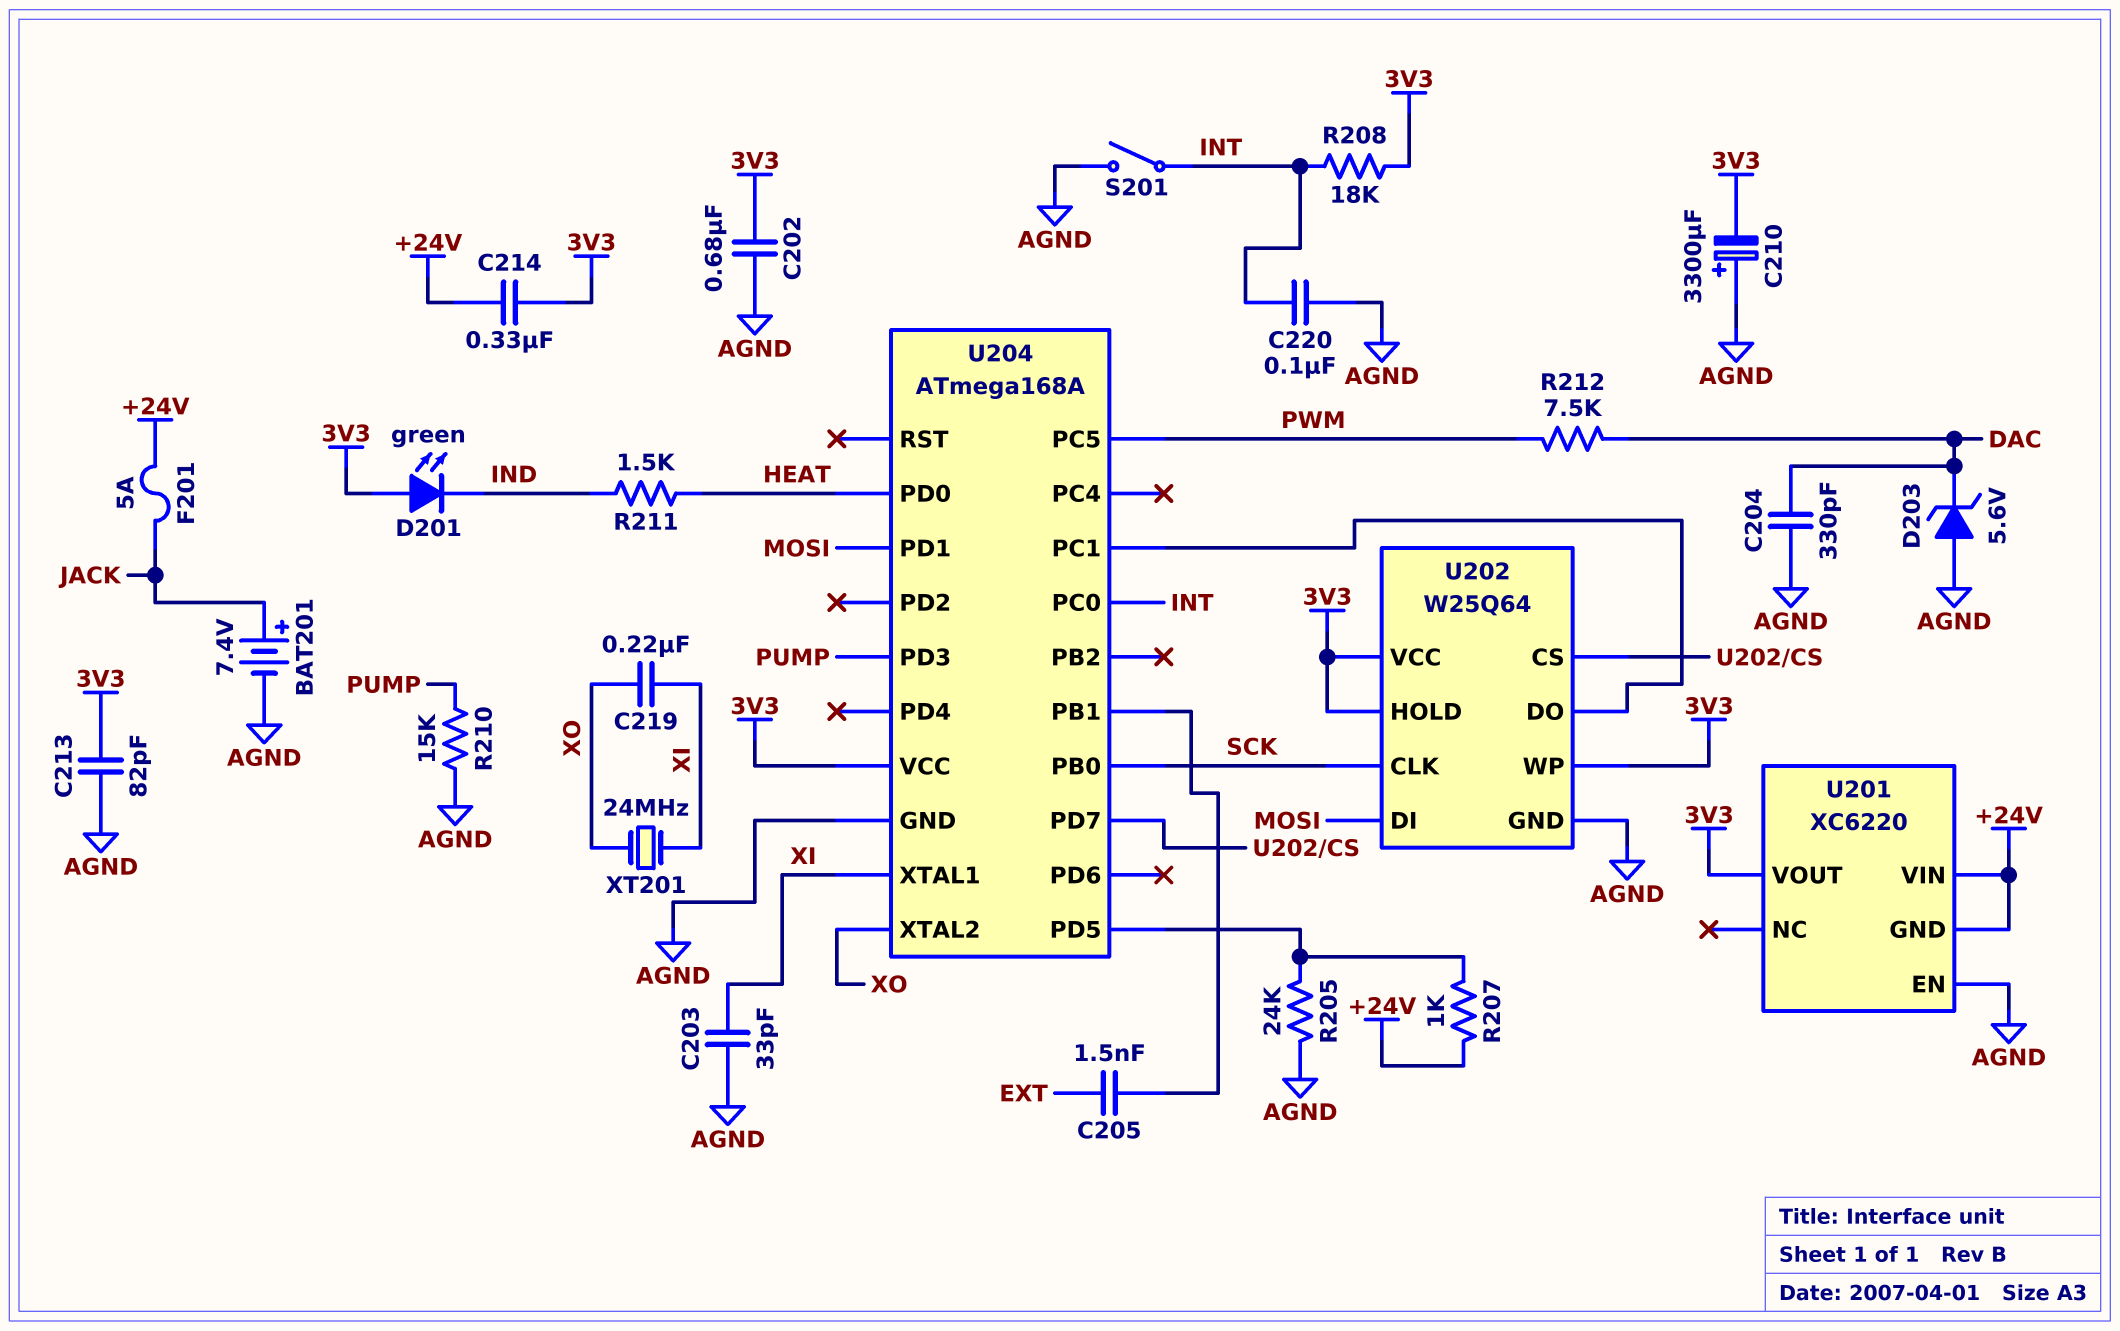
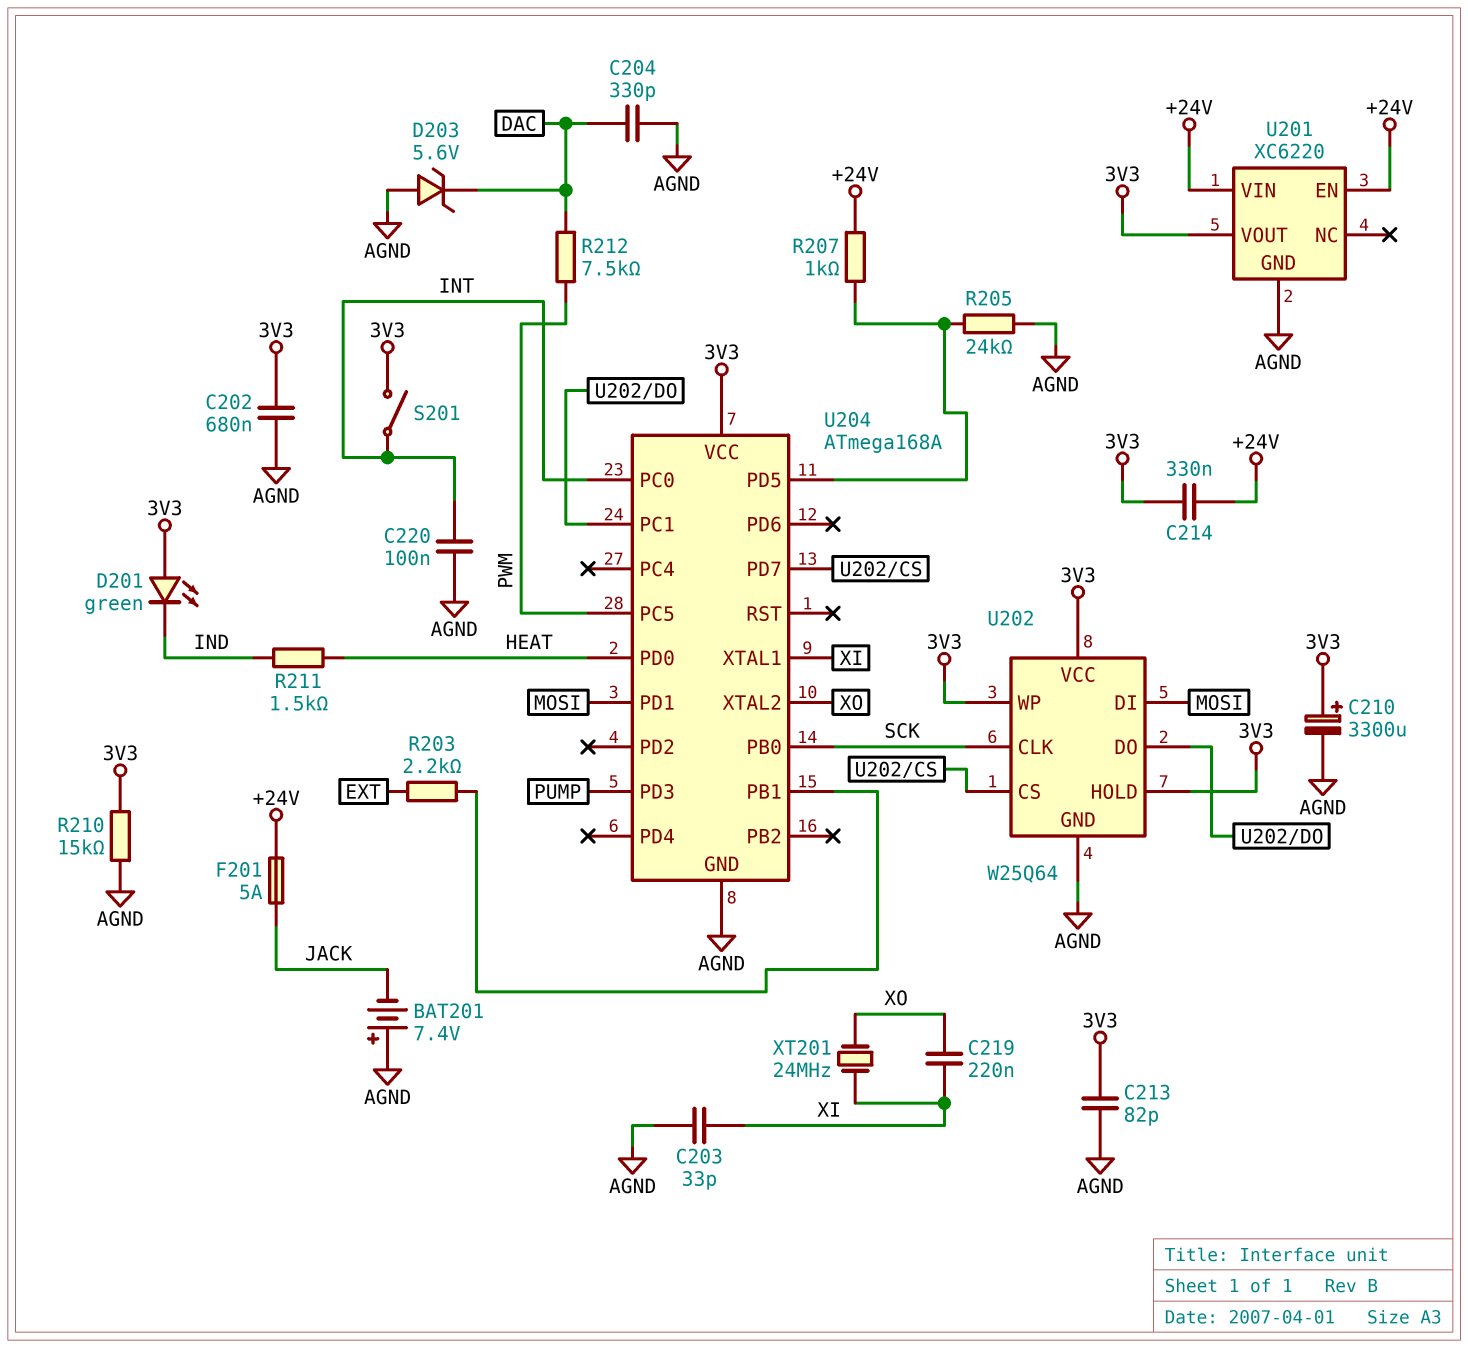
BAT201: 7.4V (plus JACK, minus AGND) -> 7.4V (plus AGND, minus JACK)
C205: 1.5nF (EXT, U204/PB1) -> none
C210: 3300uF (plus AGND, minus 3V3) -> 3300uF (plus 3V3, minus AGND)
R203: none -> 2.2k (EXT, U204/PB1)
R208: 18k (3V3, INT) -> none
R210: 15k (AGND, PUMP) -> 15k (3V3, AGND)
S201: switch (AGND, INT) -> switch (3V3, INT)
U201 pin EN: AGND -> +24V
U201 pin GND: +24V -> AGND

